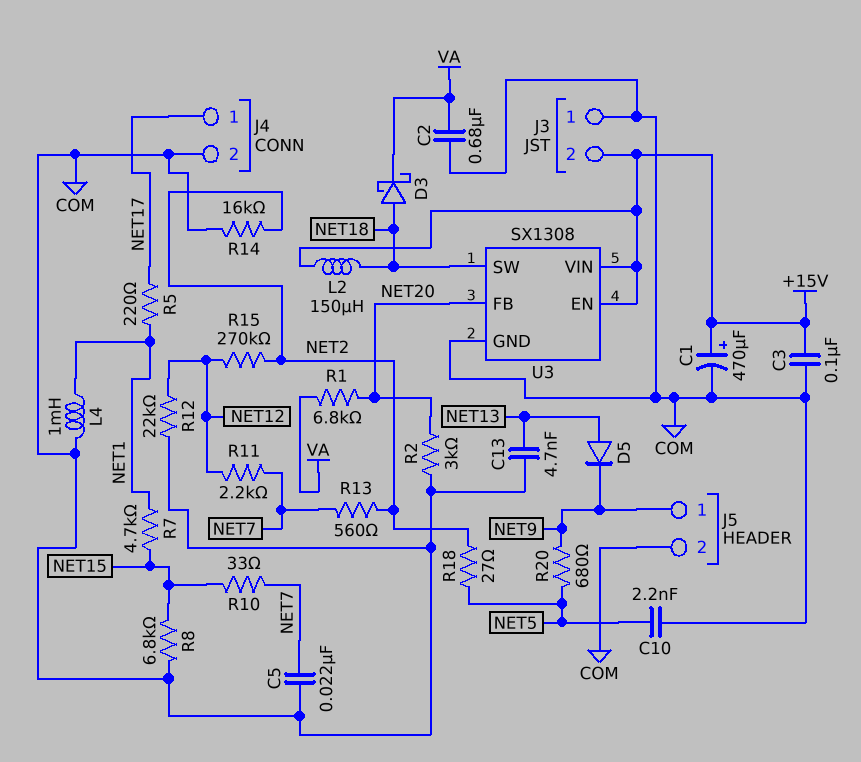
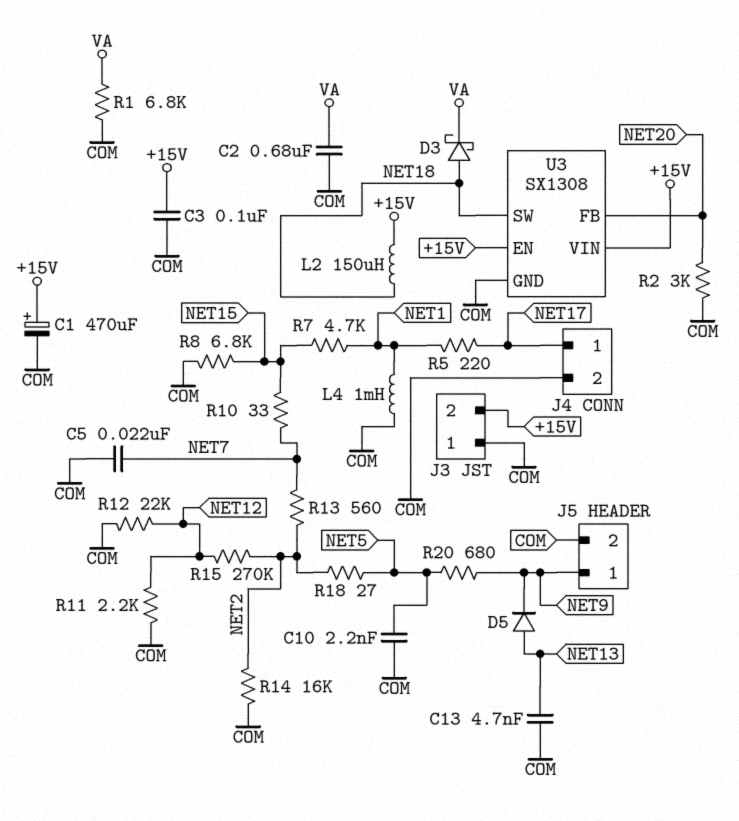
R1: 6.8k (NET20, VA) -> 6.8k (COM, VA)
R11: 2.2k (NET7, NET12) -> 2.2k (COM, NET12)

